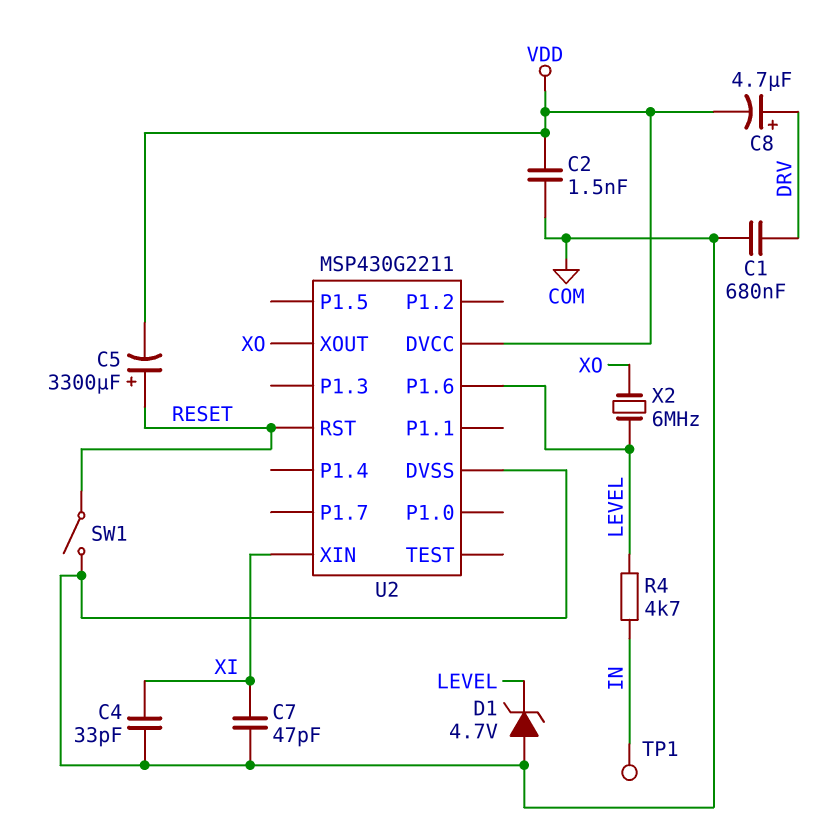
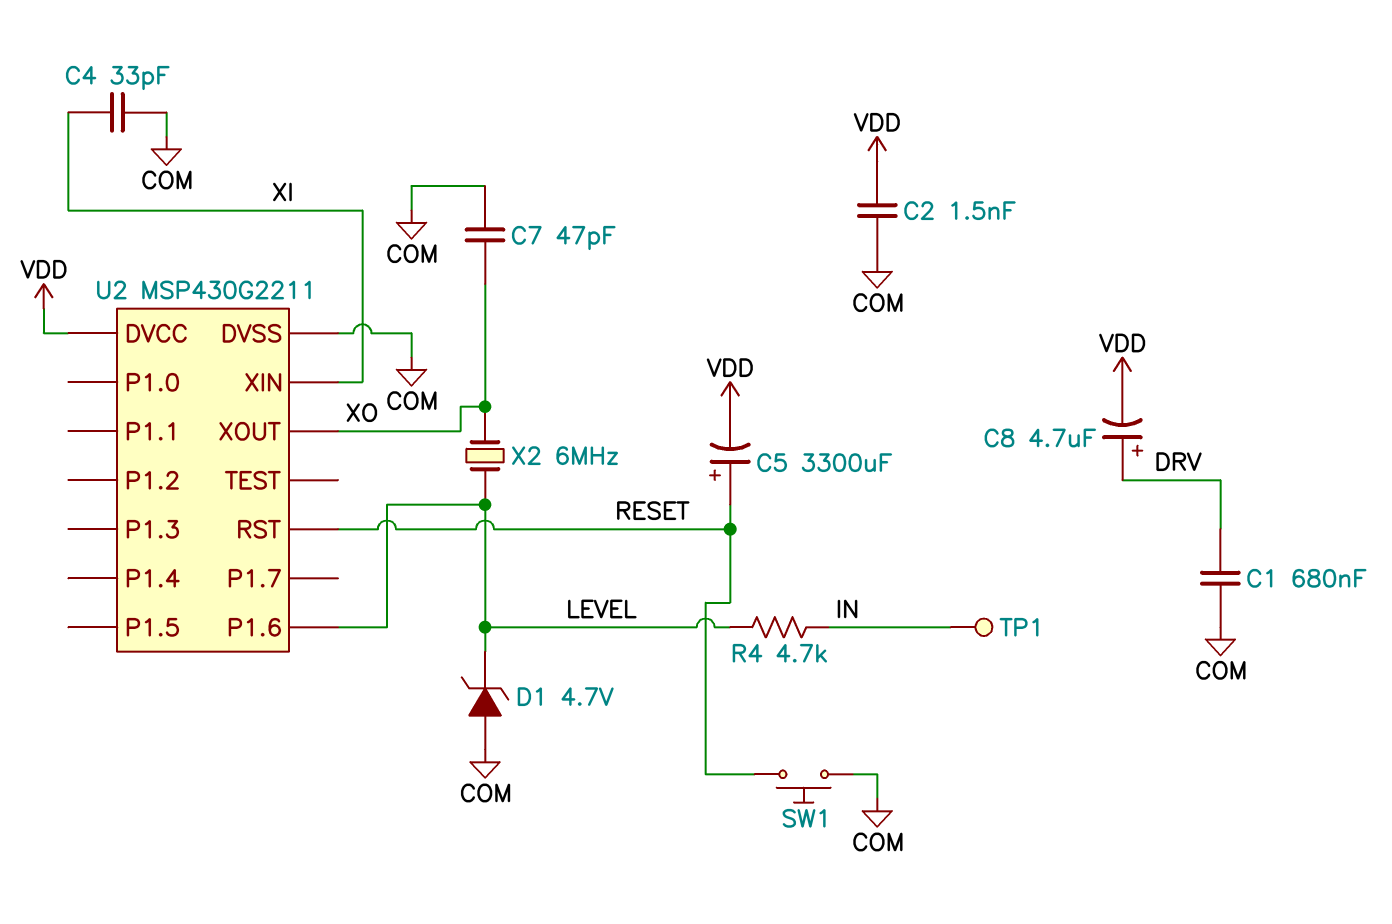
C7: 47pF (COM, XI) -> 47pF (COM, XO)
SW1: switch (COM, RESET) -> button (COM, RESET)

